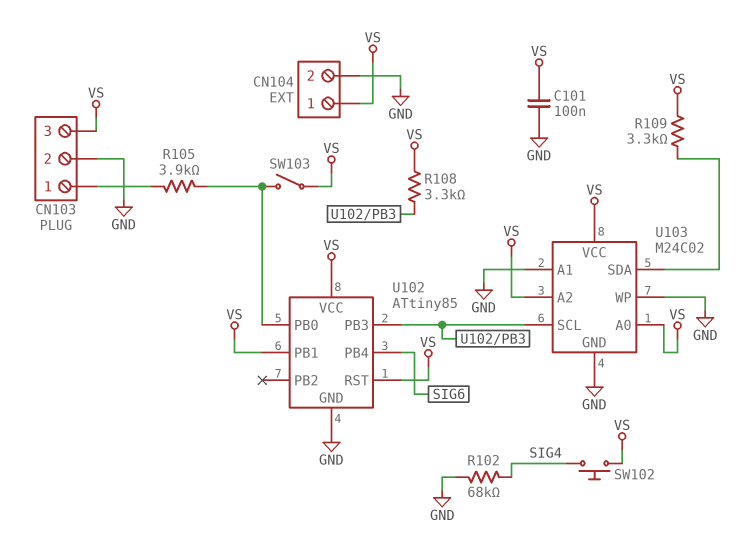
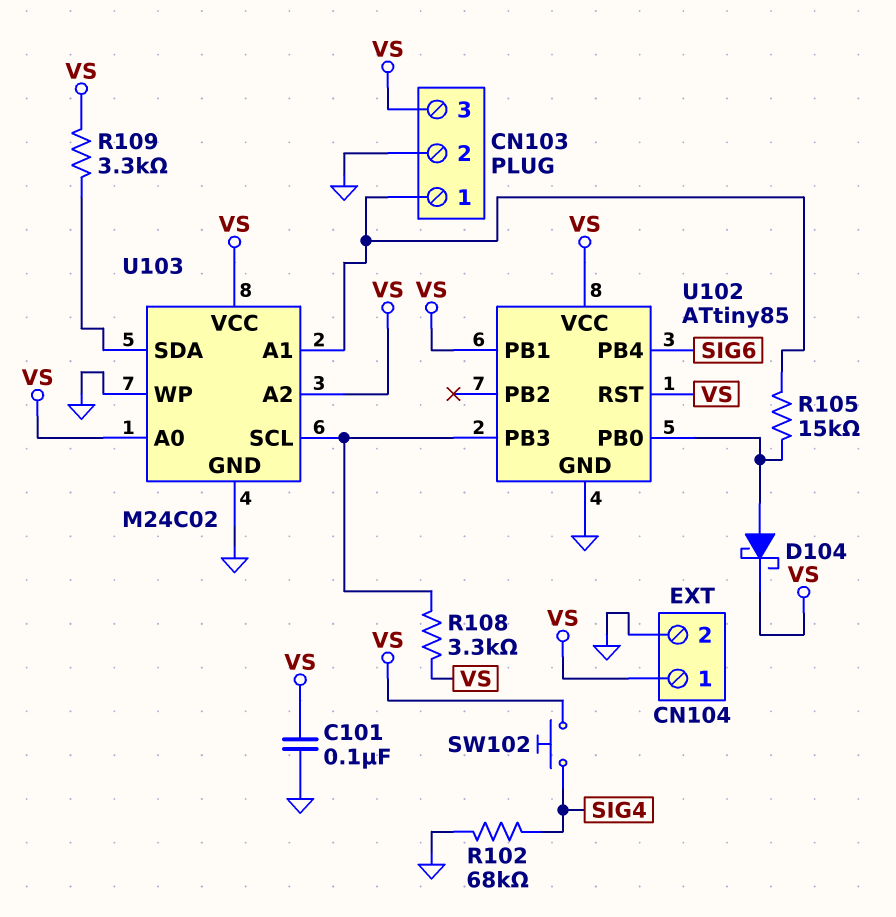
D104: none -> schottky (A U102/PB0, K VS)
R105: 3.9k (CN103/1, U102/PB0) -> 15k (CN103/1, U102/PB0)
SW103: switch (U102/PB0, VS) -> none
U103 pin A1: GND -> CN103/1

